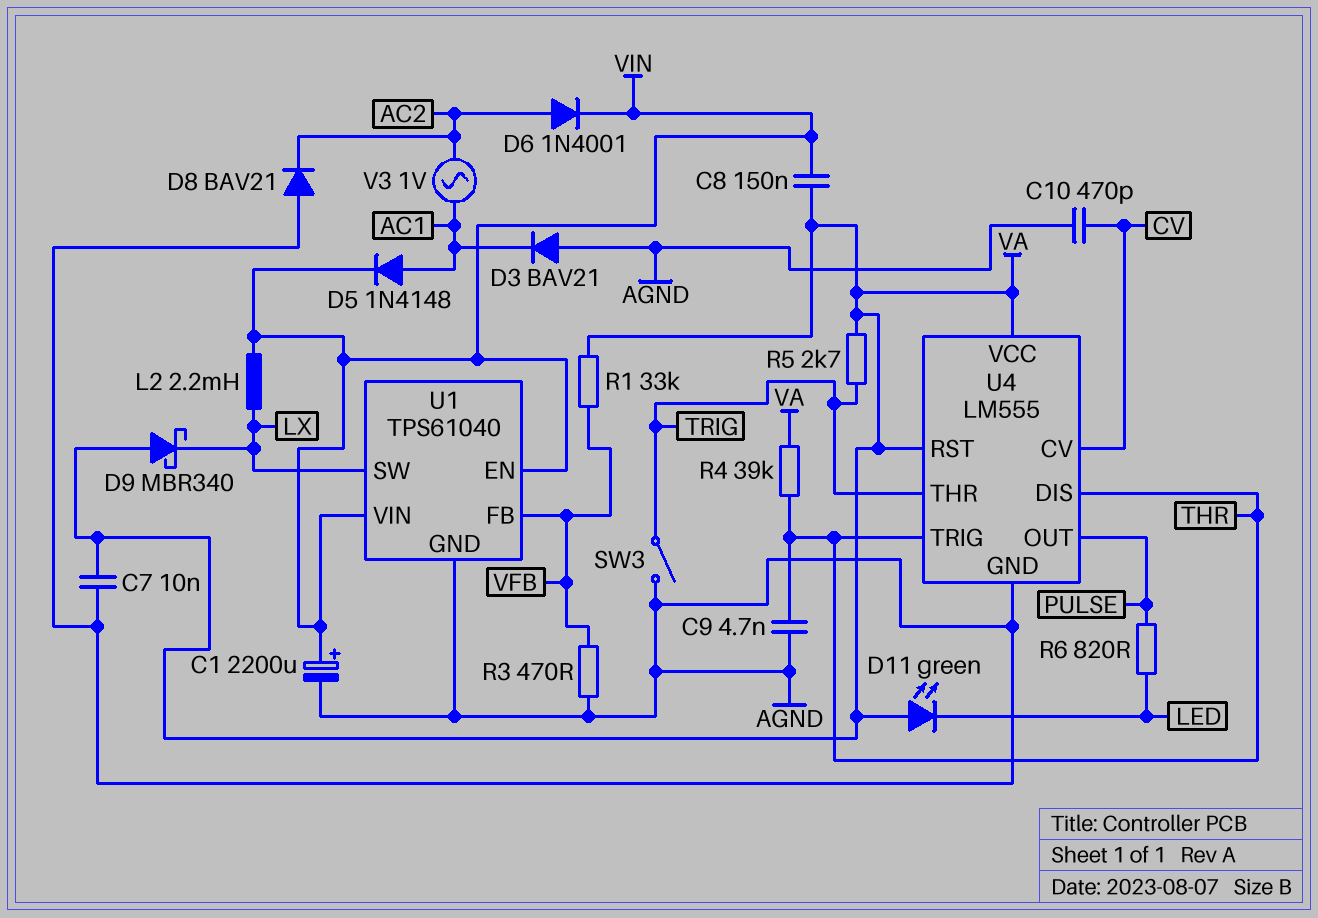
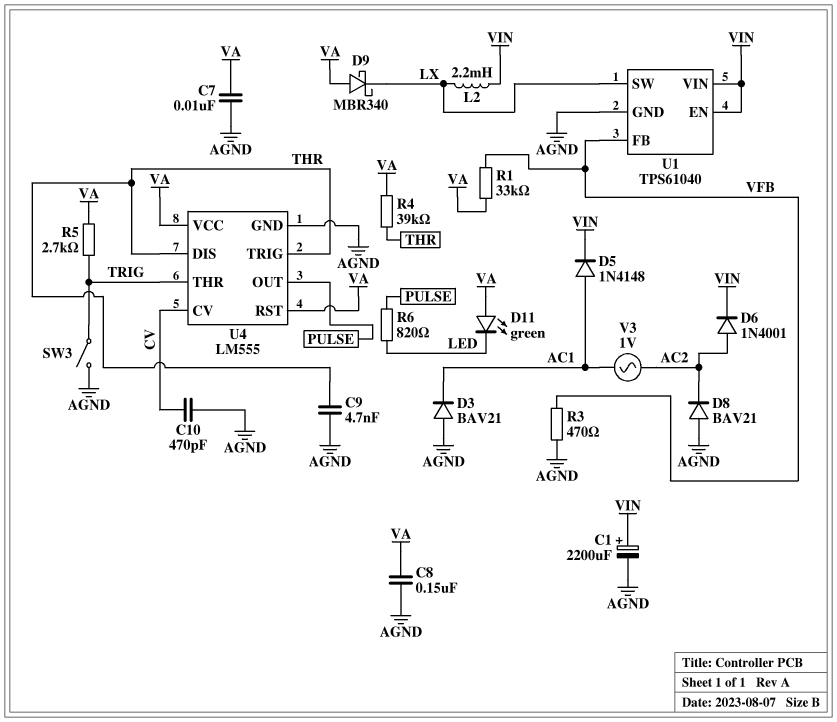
C8: 150nF (VA, VIN) -> 150nF (AGND, VA)

